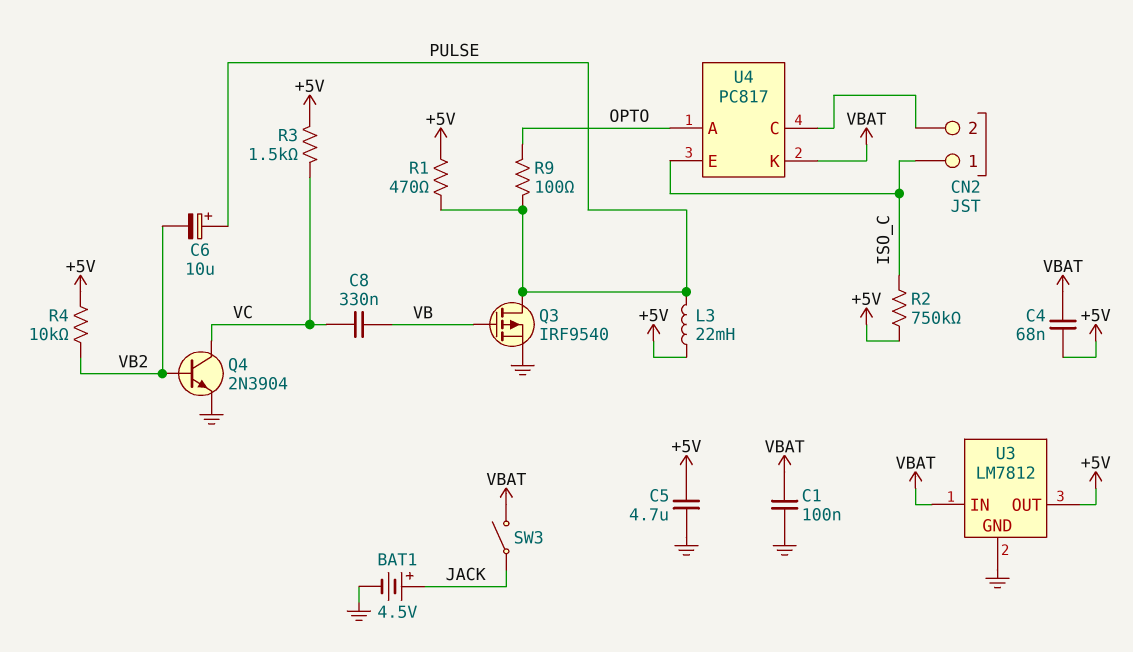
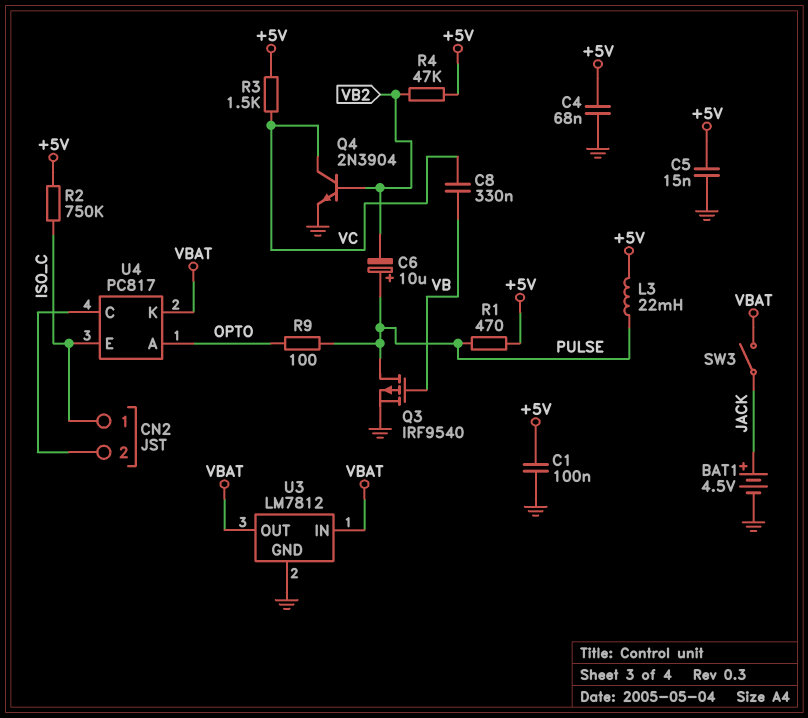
C1: 100nF (GND, VBAT) -> 100nF (+5V, GND)
C4: 68nF (+5V, VBAT) -> 68nF (+5V, GND)
C5: 4.7uF (+5V, GND) -> 15nF (+5V, GND)
R4: 10k (+5V, VB2) -> 47k (+5V, VB2)
U3 pin OUT: +5V -> VBAT

